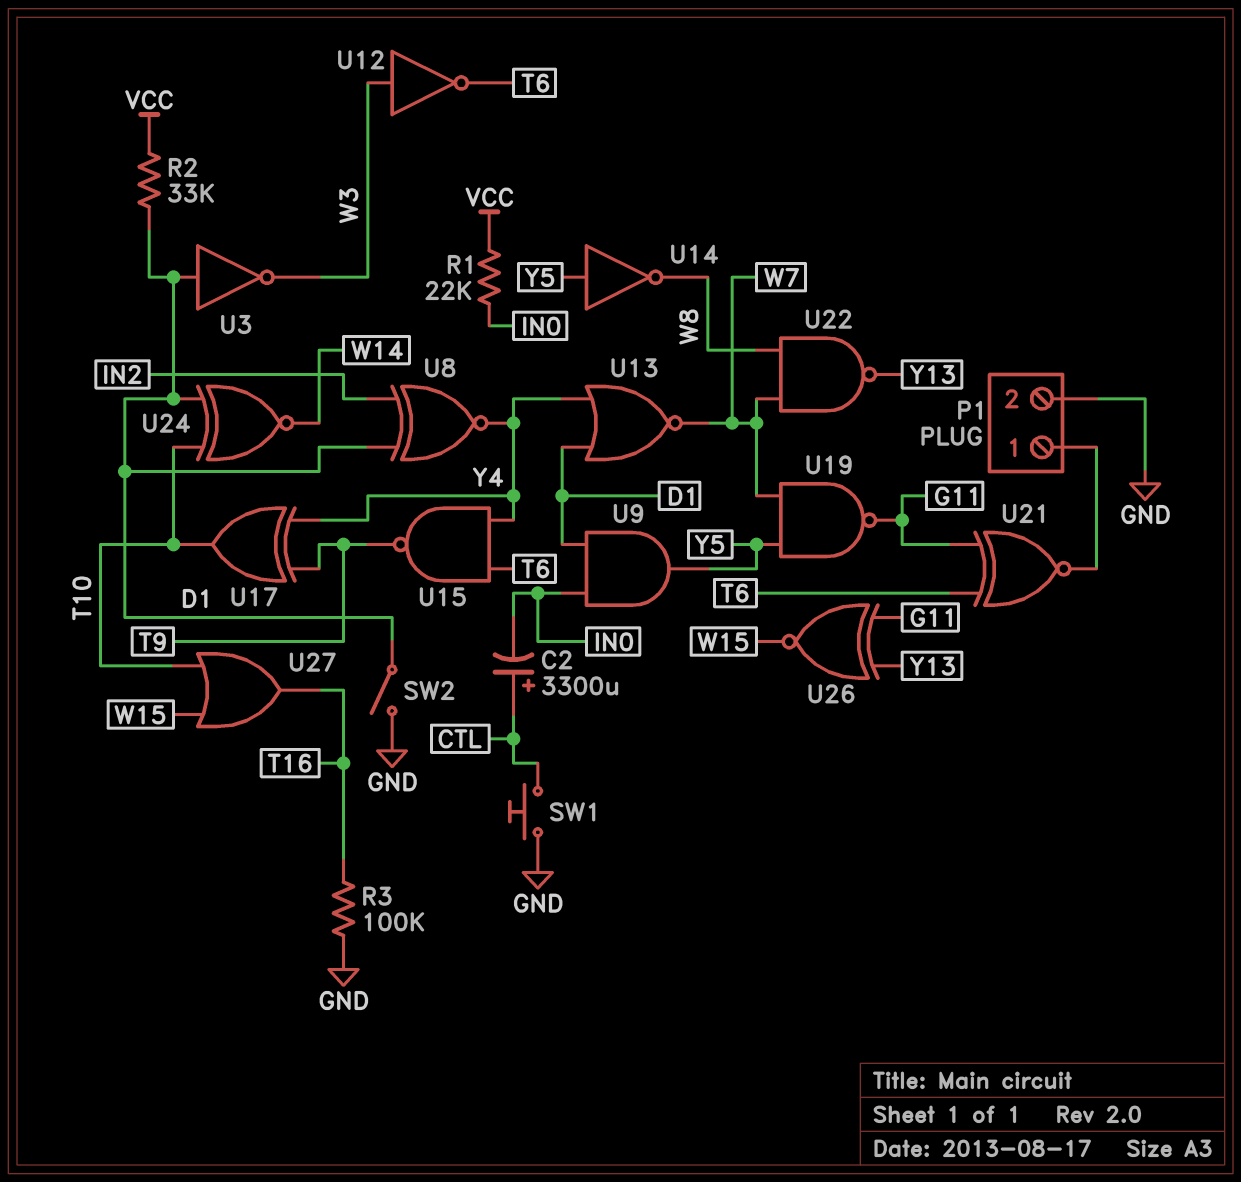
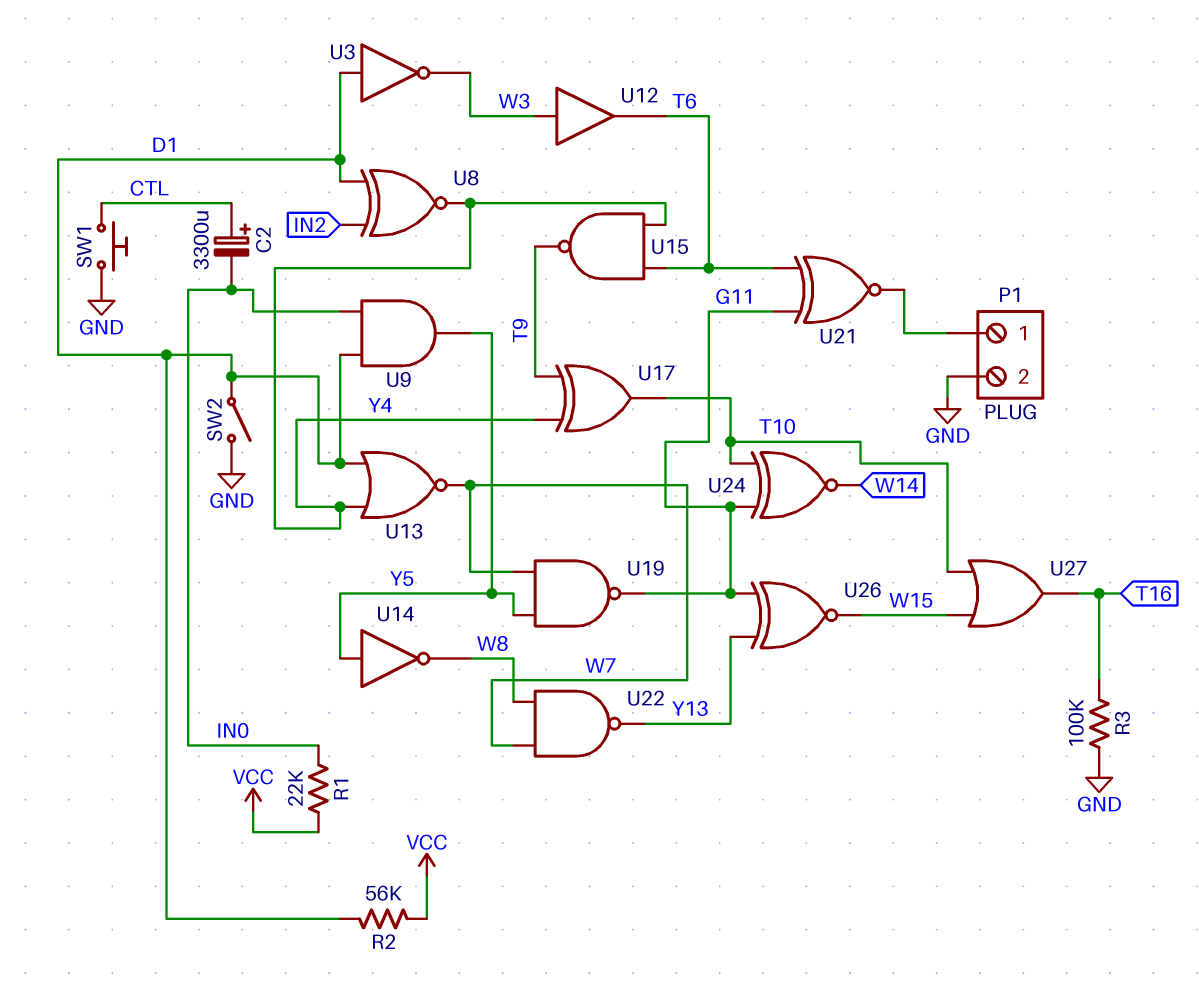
R2: 33k (D1, VCC) -> 56k (D1, VCC)
U12: NOT (in W3, out T6) -> buffer (in W3, out T6)
U24: XNOR (in D1, in T10, out W14) -> XNOR (in G11, in T10, out W14)

